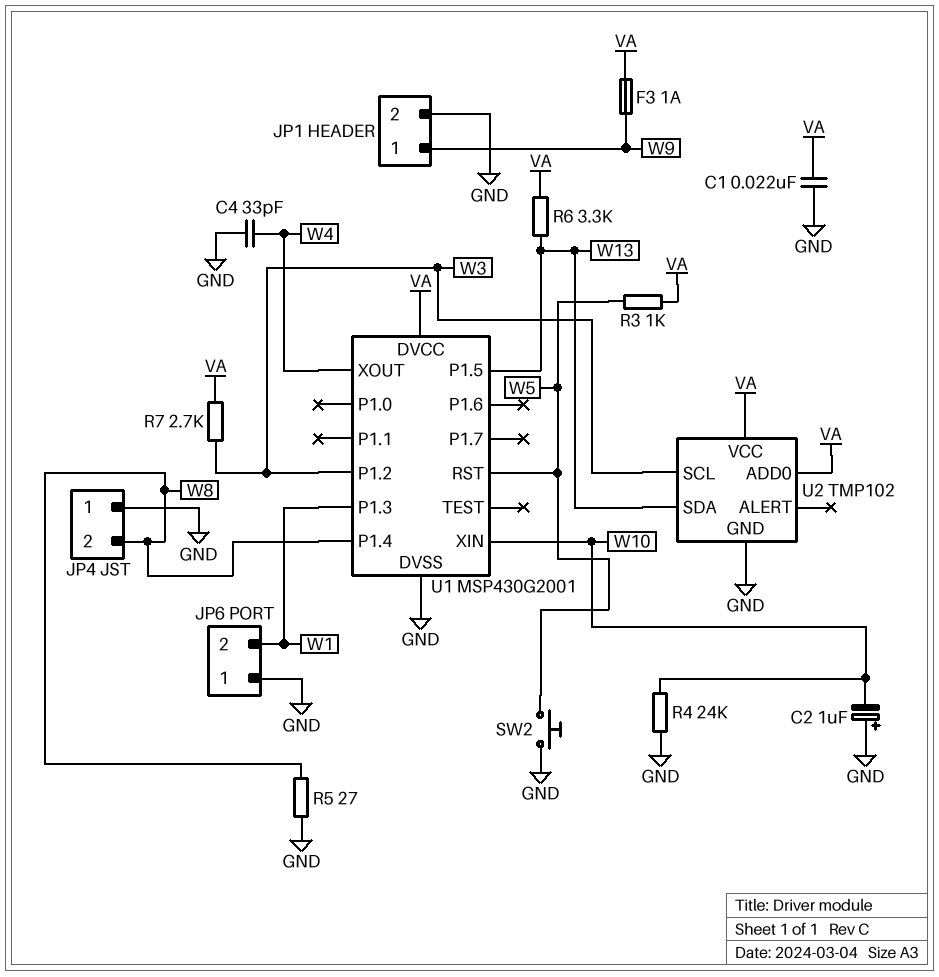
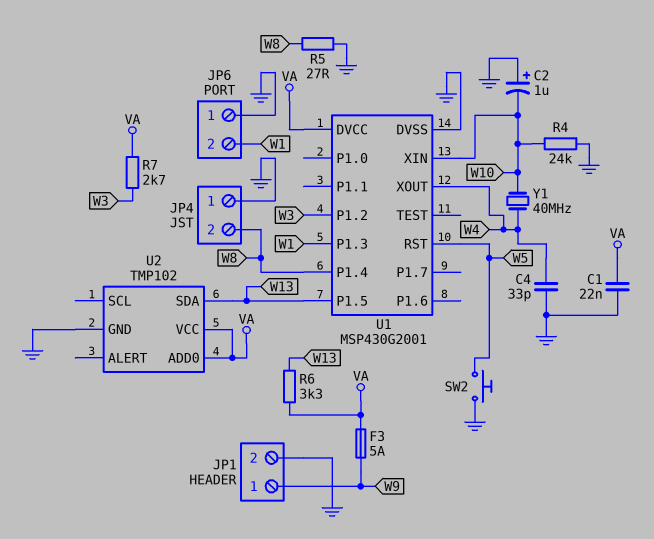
F3: 1A (VA, W9) -> 5A (VA, W9)
R3: 1k (VA, W5) -> none
U2 pin SCL: W3 -> none
Y1: none -> 40MHz (W4, W10)

